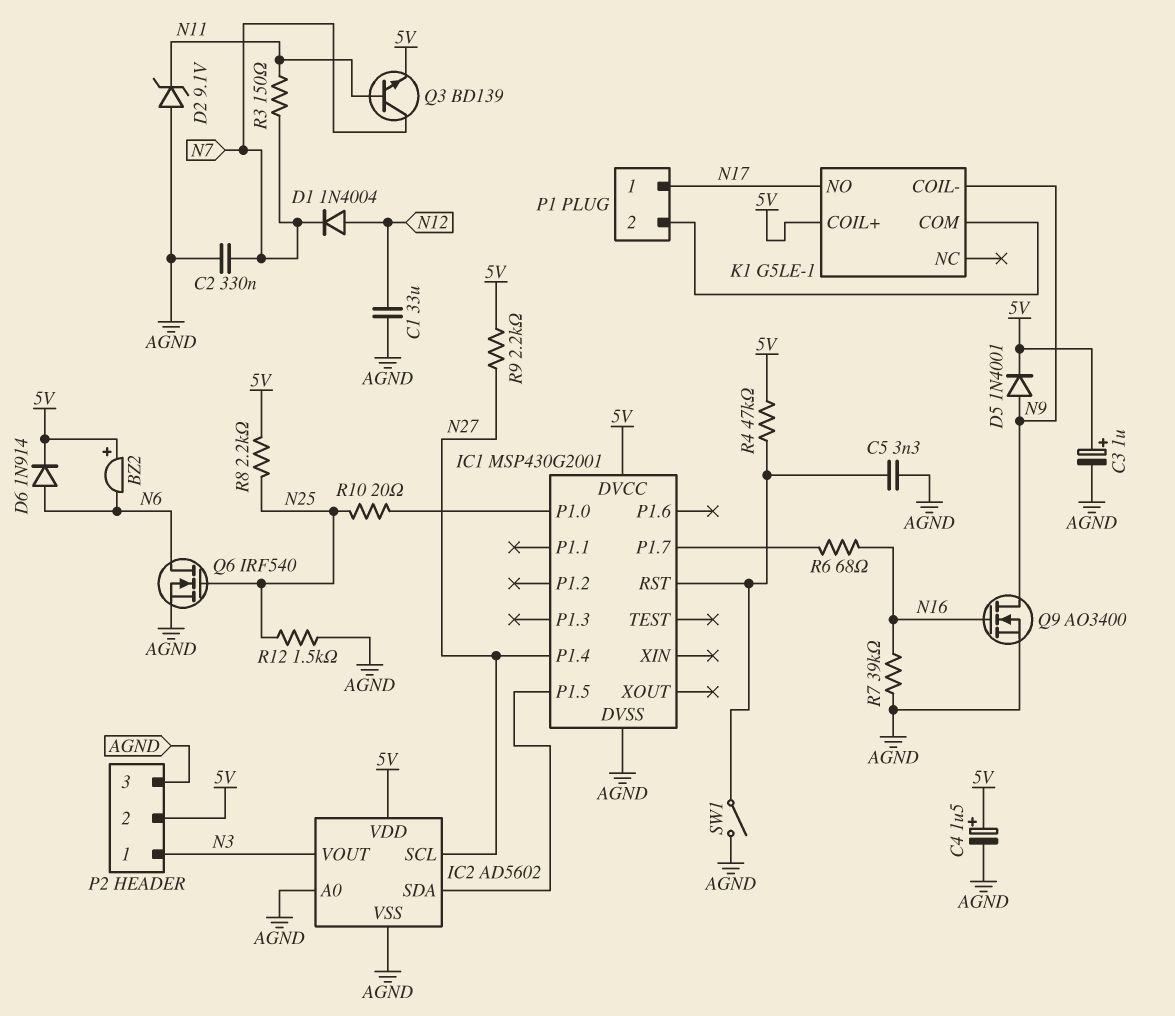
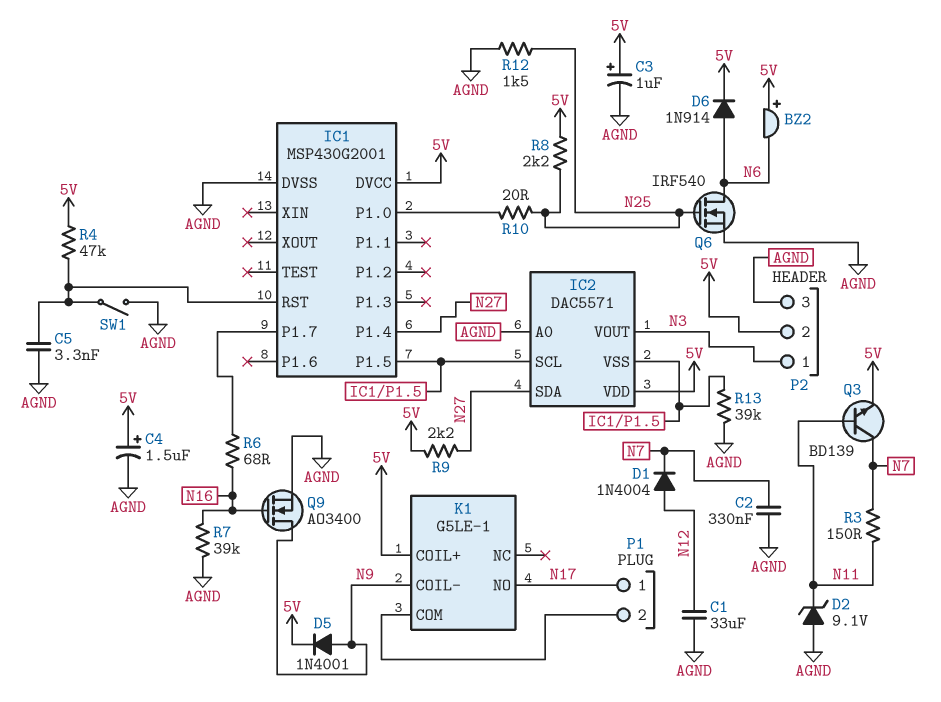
IC2: AD5602 -> DAC5571
IC2 pin SCL: N27 -> IC1/P1.5
IC2 pin SDA: IC1/P1.5 -> N27
IC2 pin VSS: AGND -> IC1/P1.5
R13: none -> 39k (AGND, IC1/P1.5)

